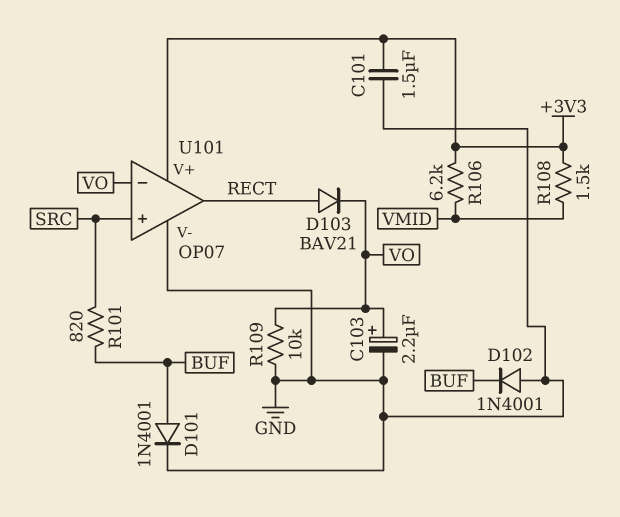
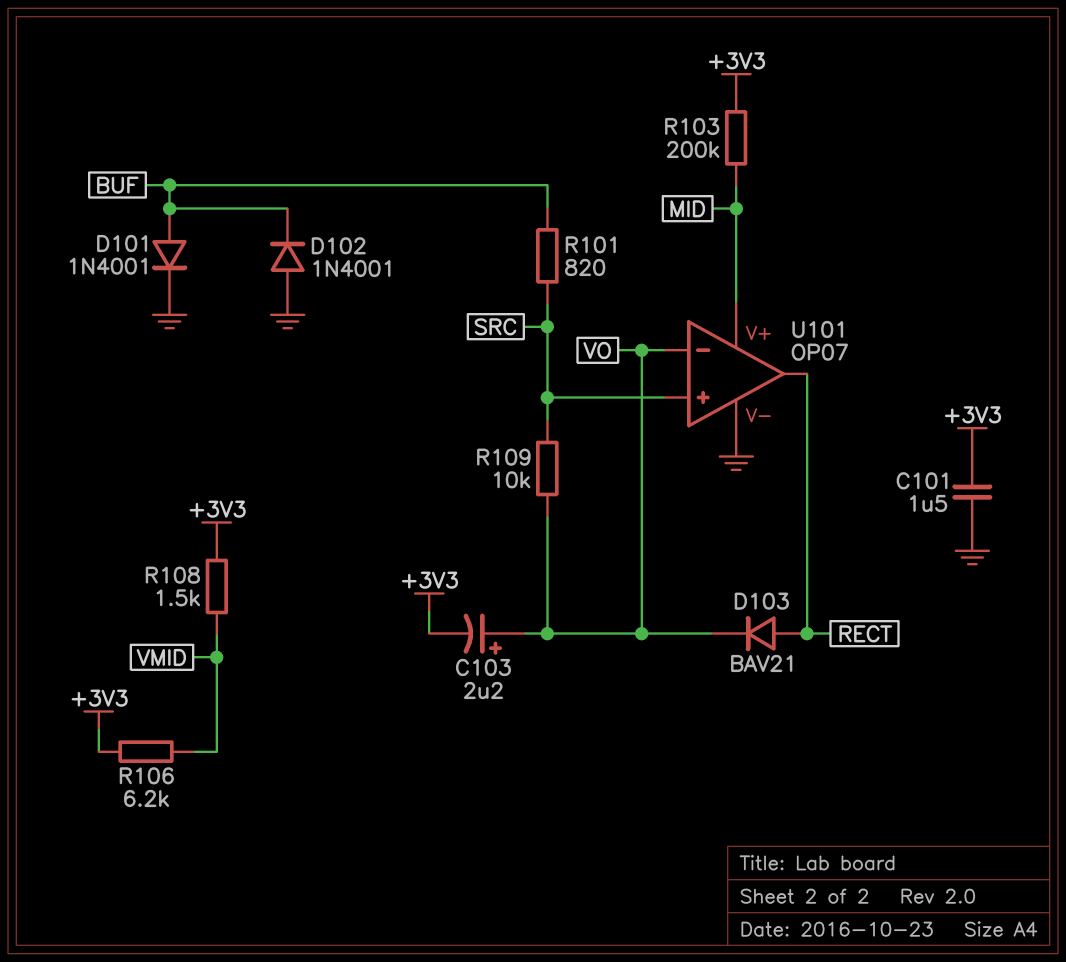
C103: 2.2uF (plus VO, minus GND) -> 2.2uF (plus VO, minus +3V3)
R103: none -> 200k (+3V3, MID)
R109: 10k (GND, VO) -> 10k (SRC, VO)
U101 pin V+: +3V3 -> MID

